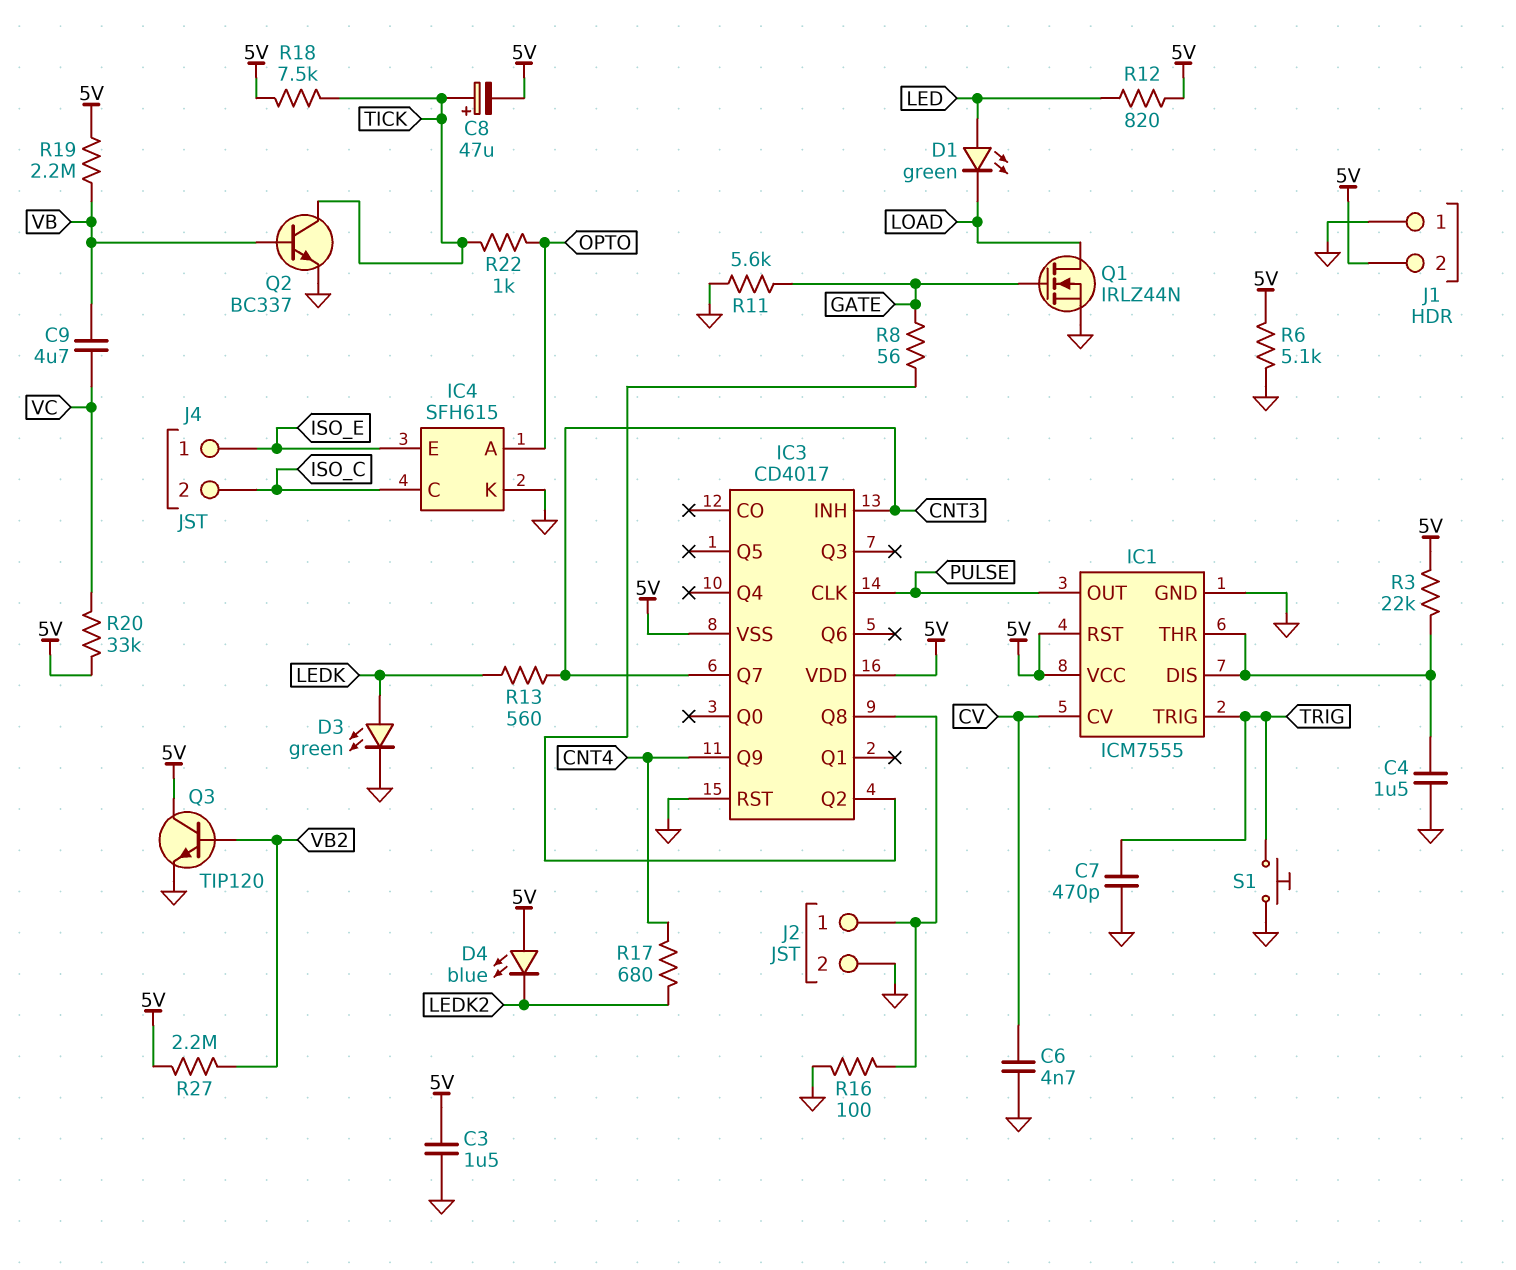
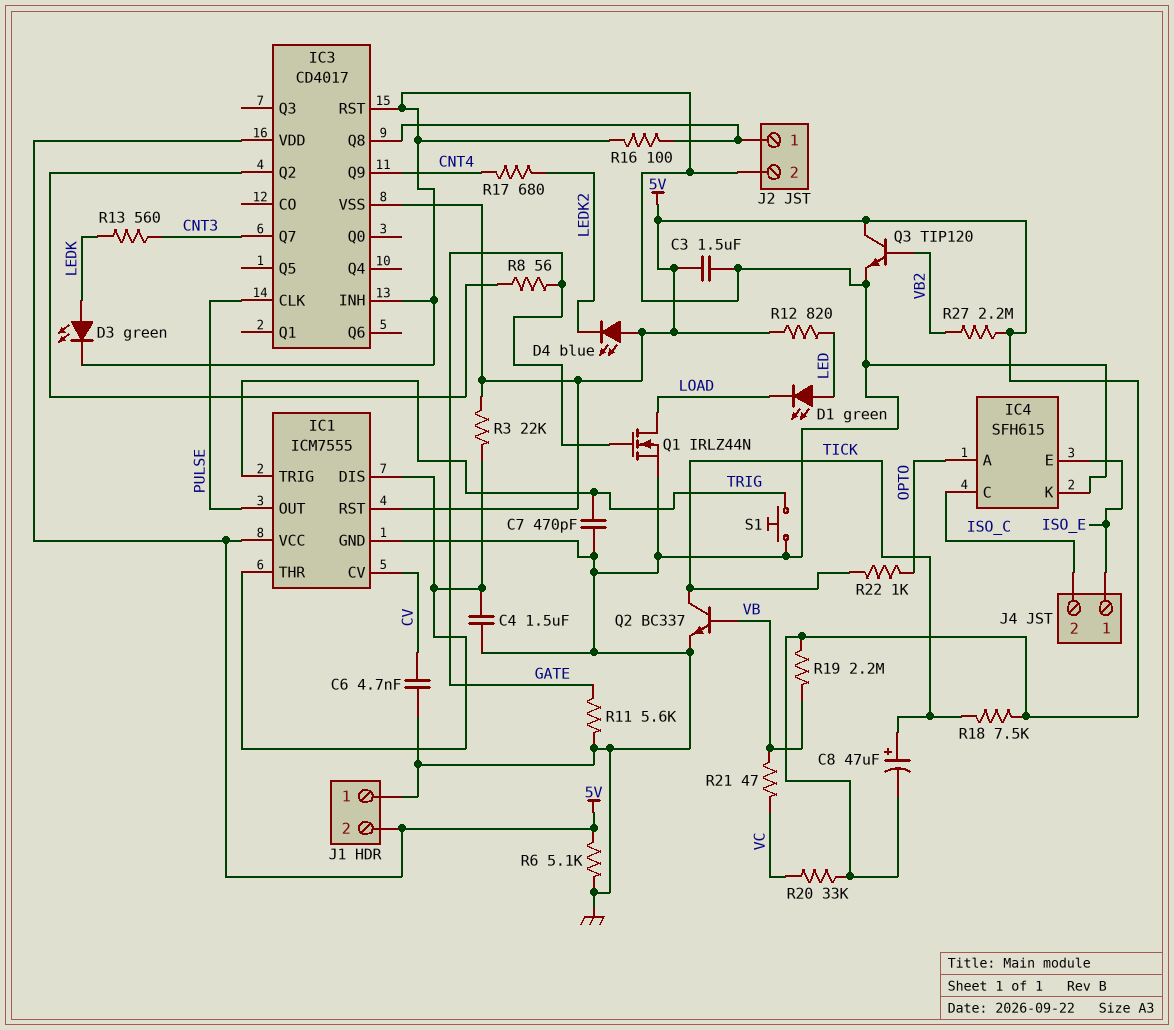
C9: 4.7uF (VB, VC) -> none
IC3 pin INH: CNT3 -> GND
R21: none -> 47 (VB, VC)

